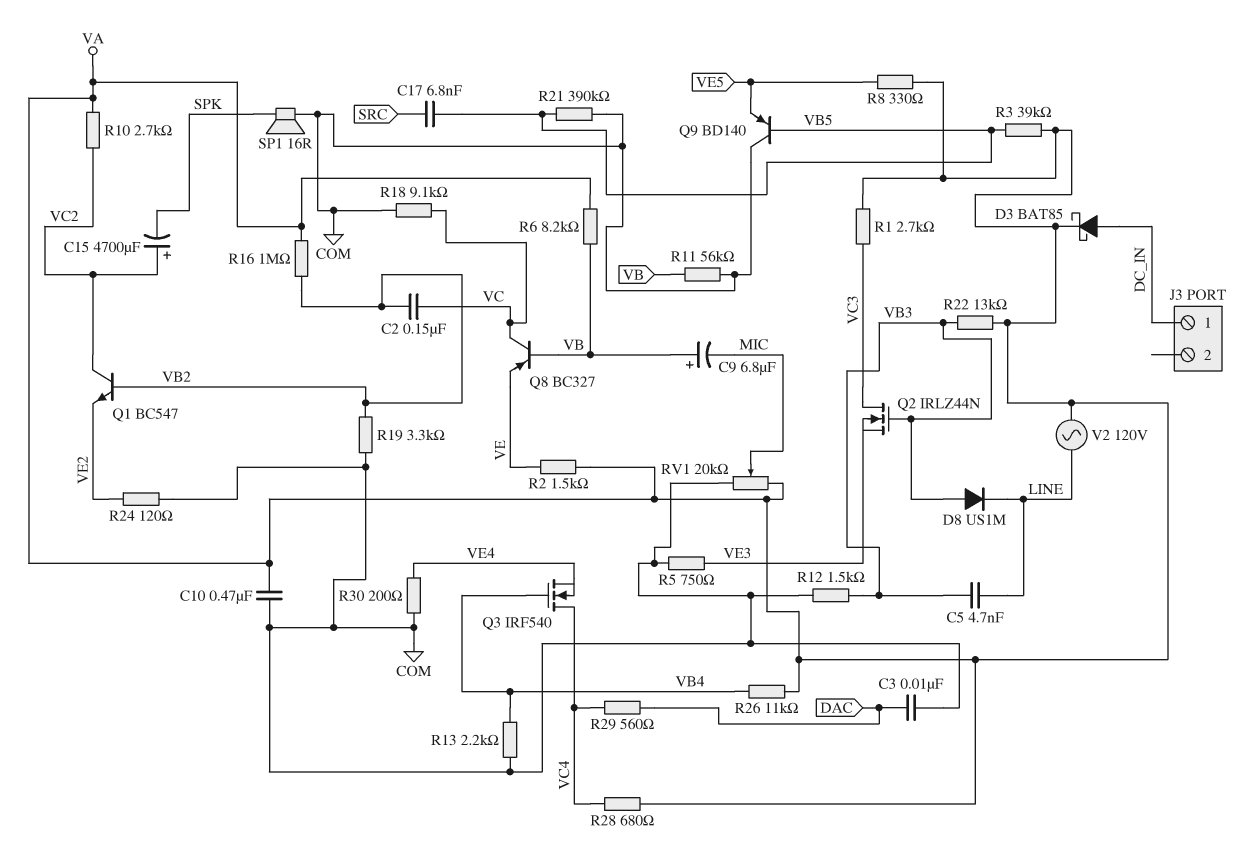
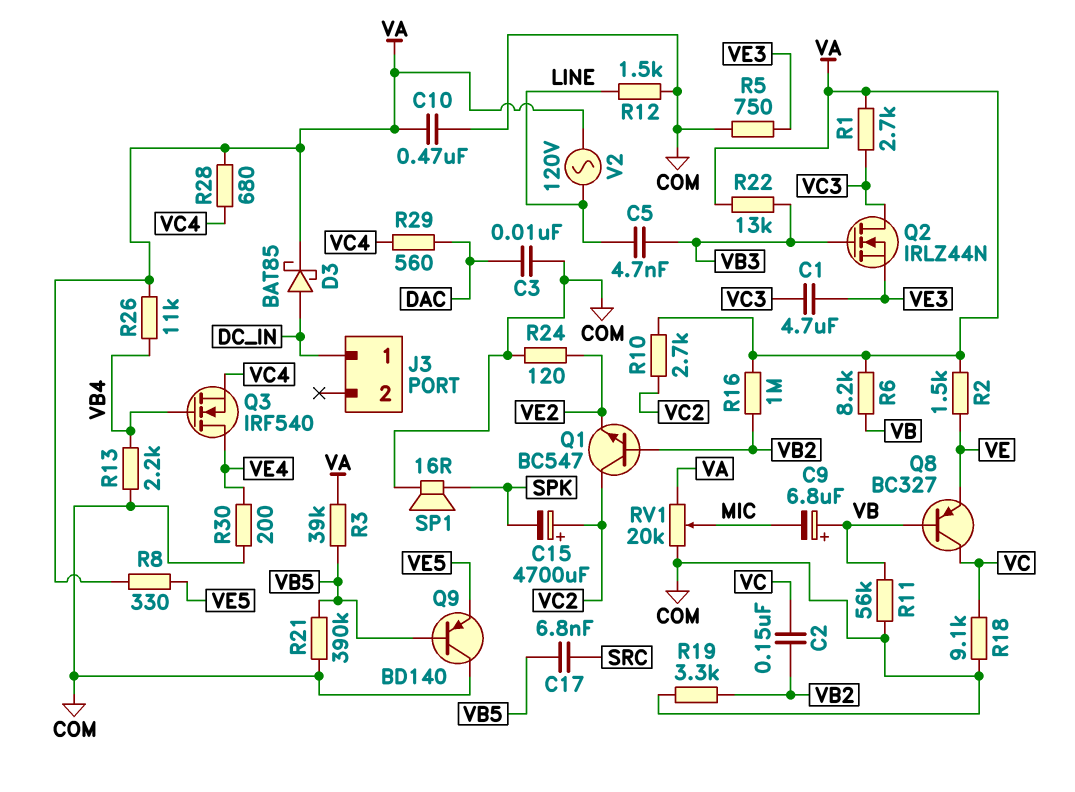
C1: none -> 4.7uF (VC3, VE3)
D8: diode US1M (A VB3, K LINE) -> none
Q3: NMOS IRF540 (G VB4, D VC4, S VE4) -> NMOS IRF540 (G VB4, D VE4, S VC4)
R12: 1.5k (COM, VB3) -> 1.5k (COM, LINE)

